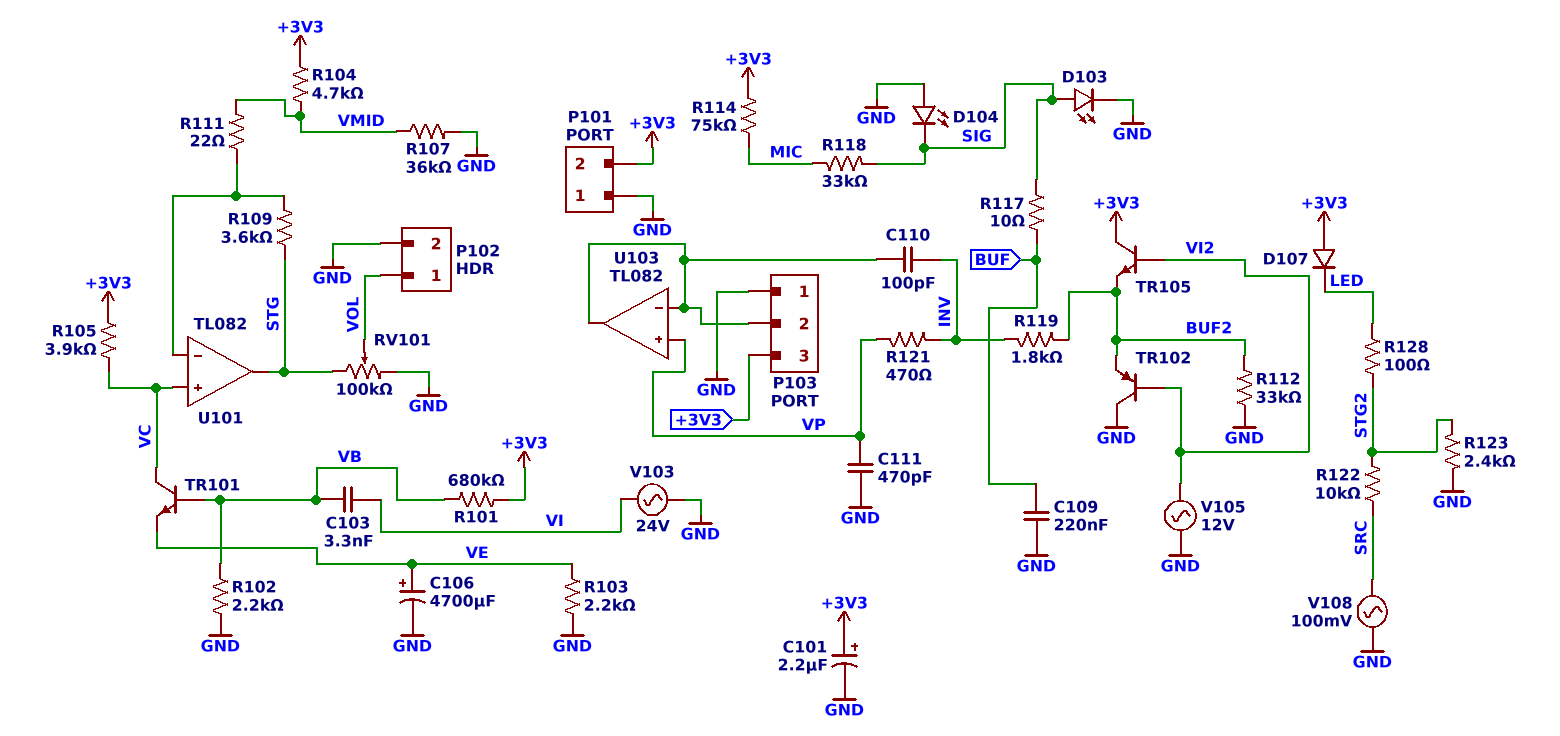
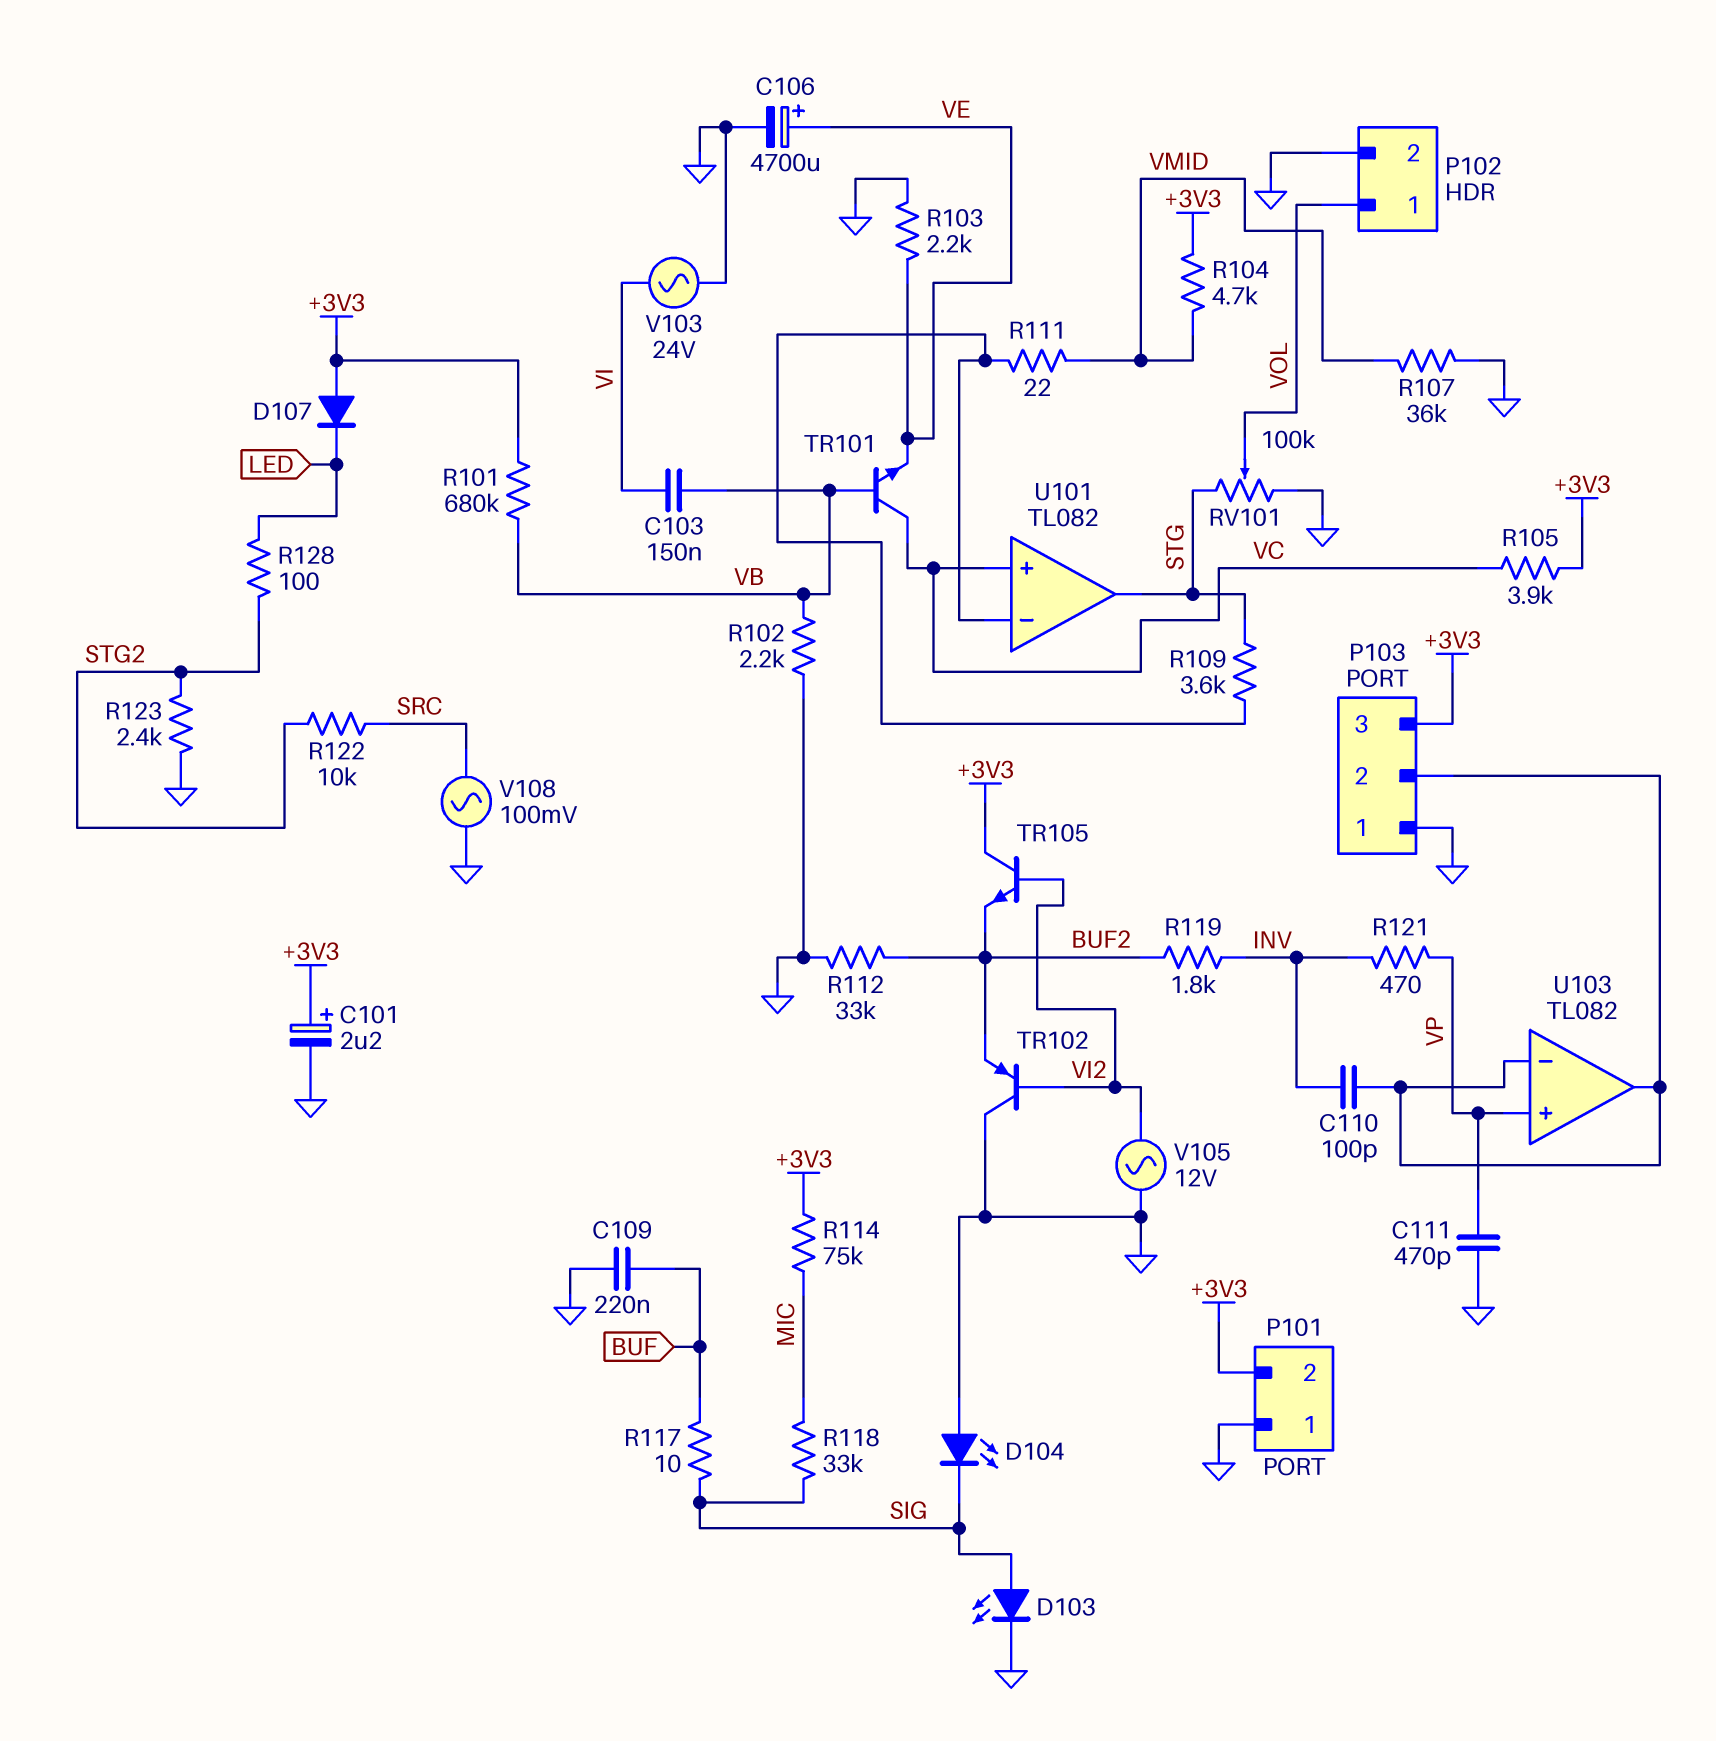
C103: 3.3nF (VB, VI) -> 150nF (VB, VI)

